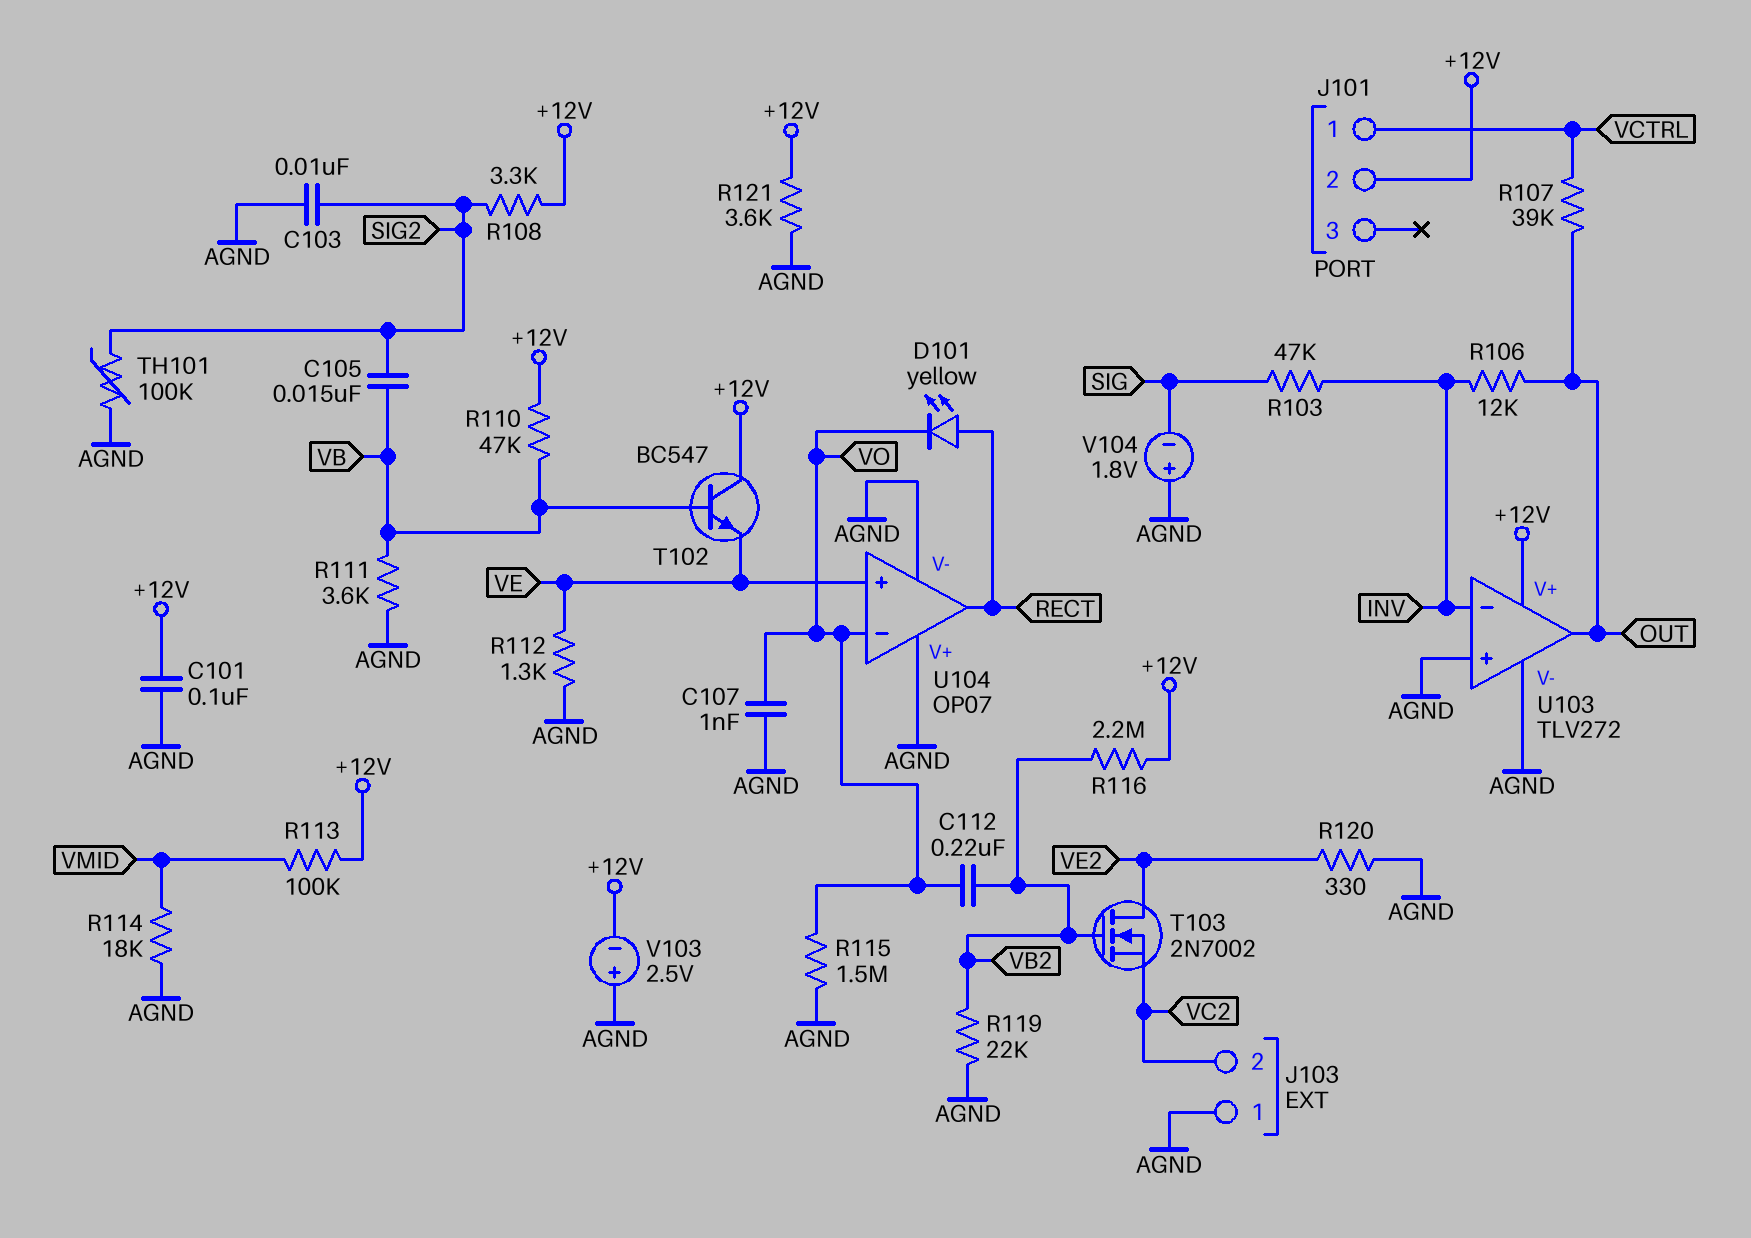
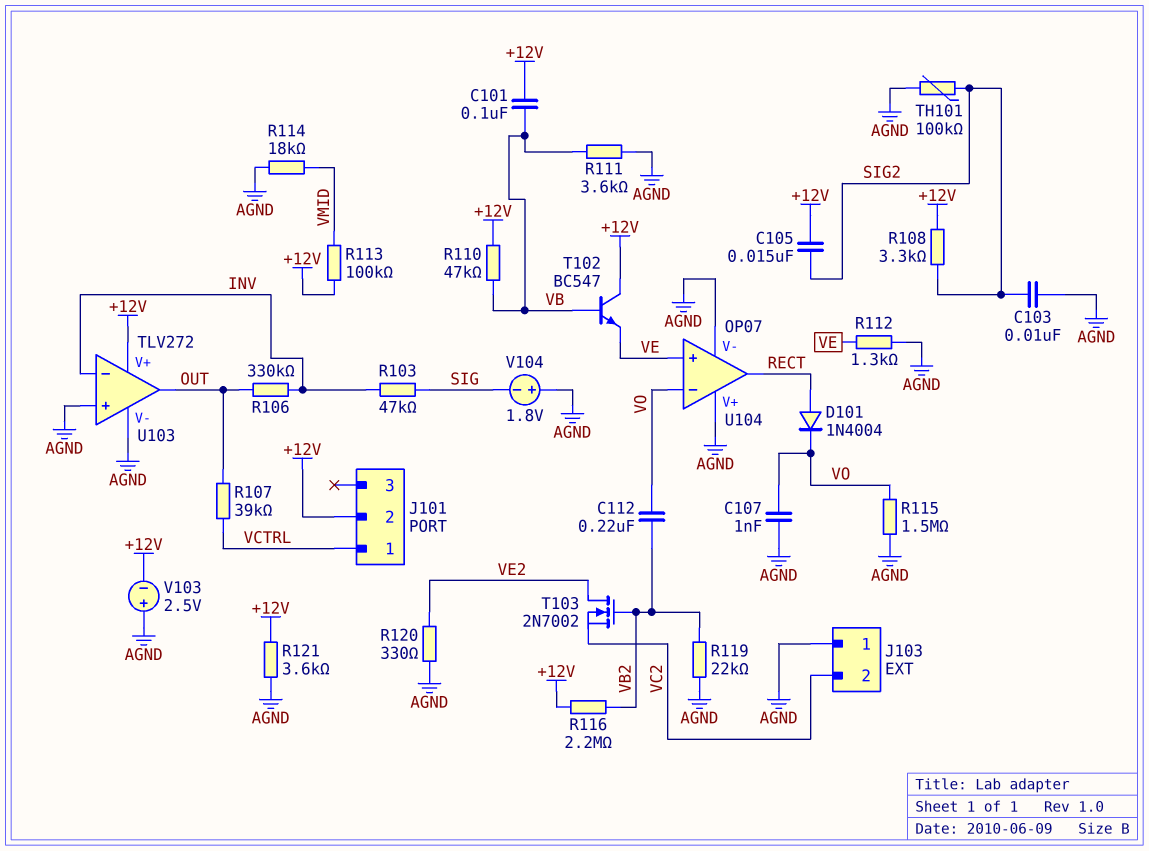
C101: 100nF (+12V, AGND) -> 100nF (+12V, VB)
C105: 15nF (SIG2, VB) -> 15nF (+12V, SIG2)
D101: LED yellow (A RECT, K VO) -> diode 1N4004 (A RECT, K VO)
R106: 12k (INV, OUT) -> 330k (INV, OUT)

